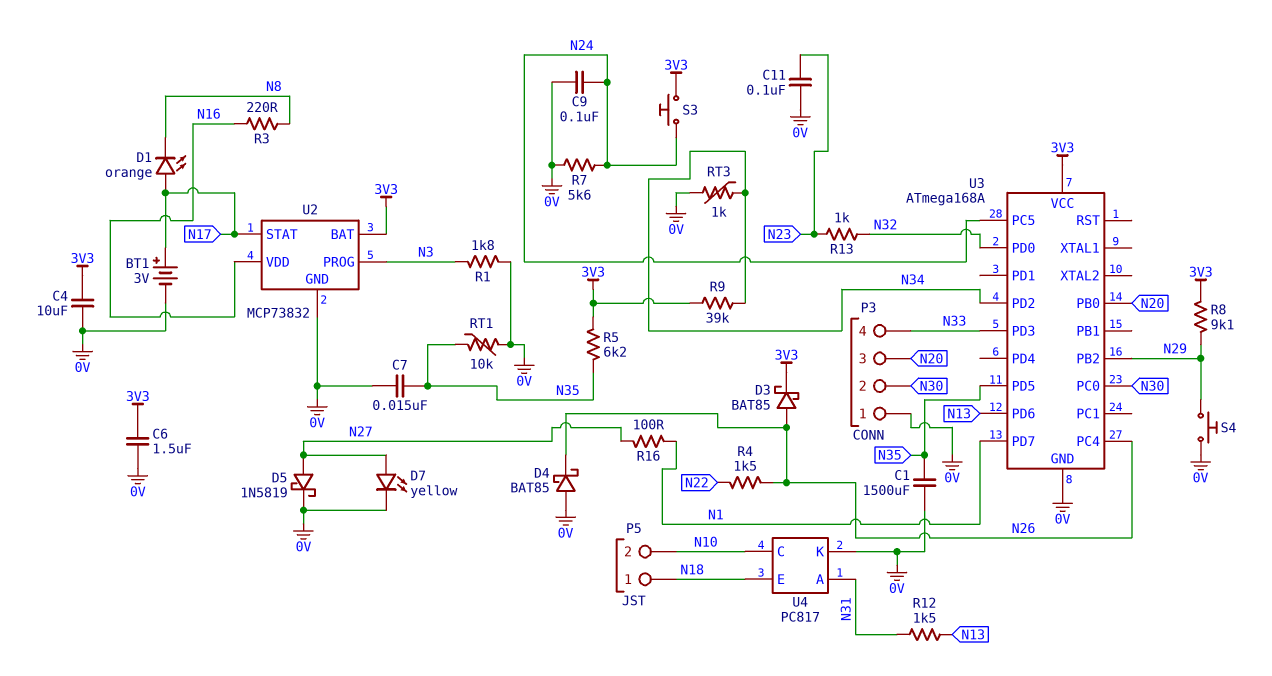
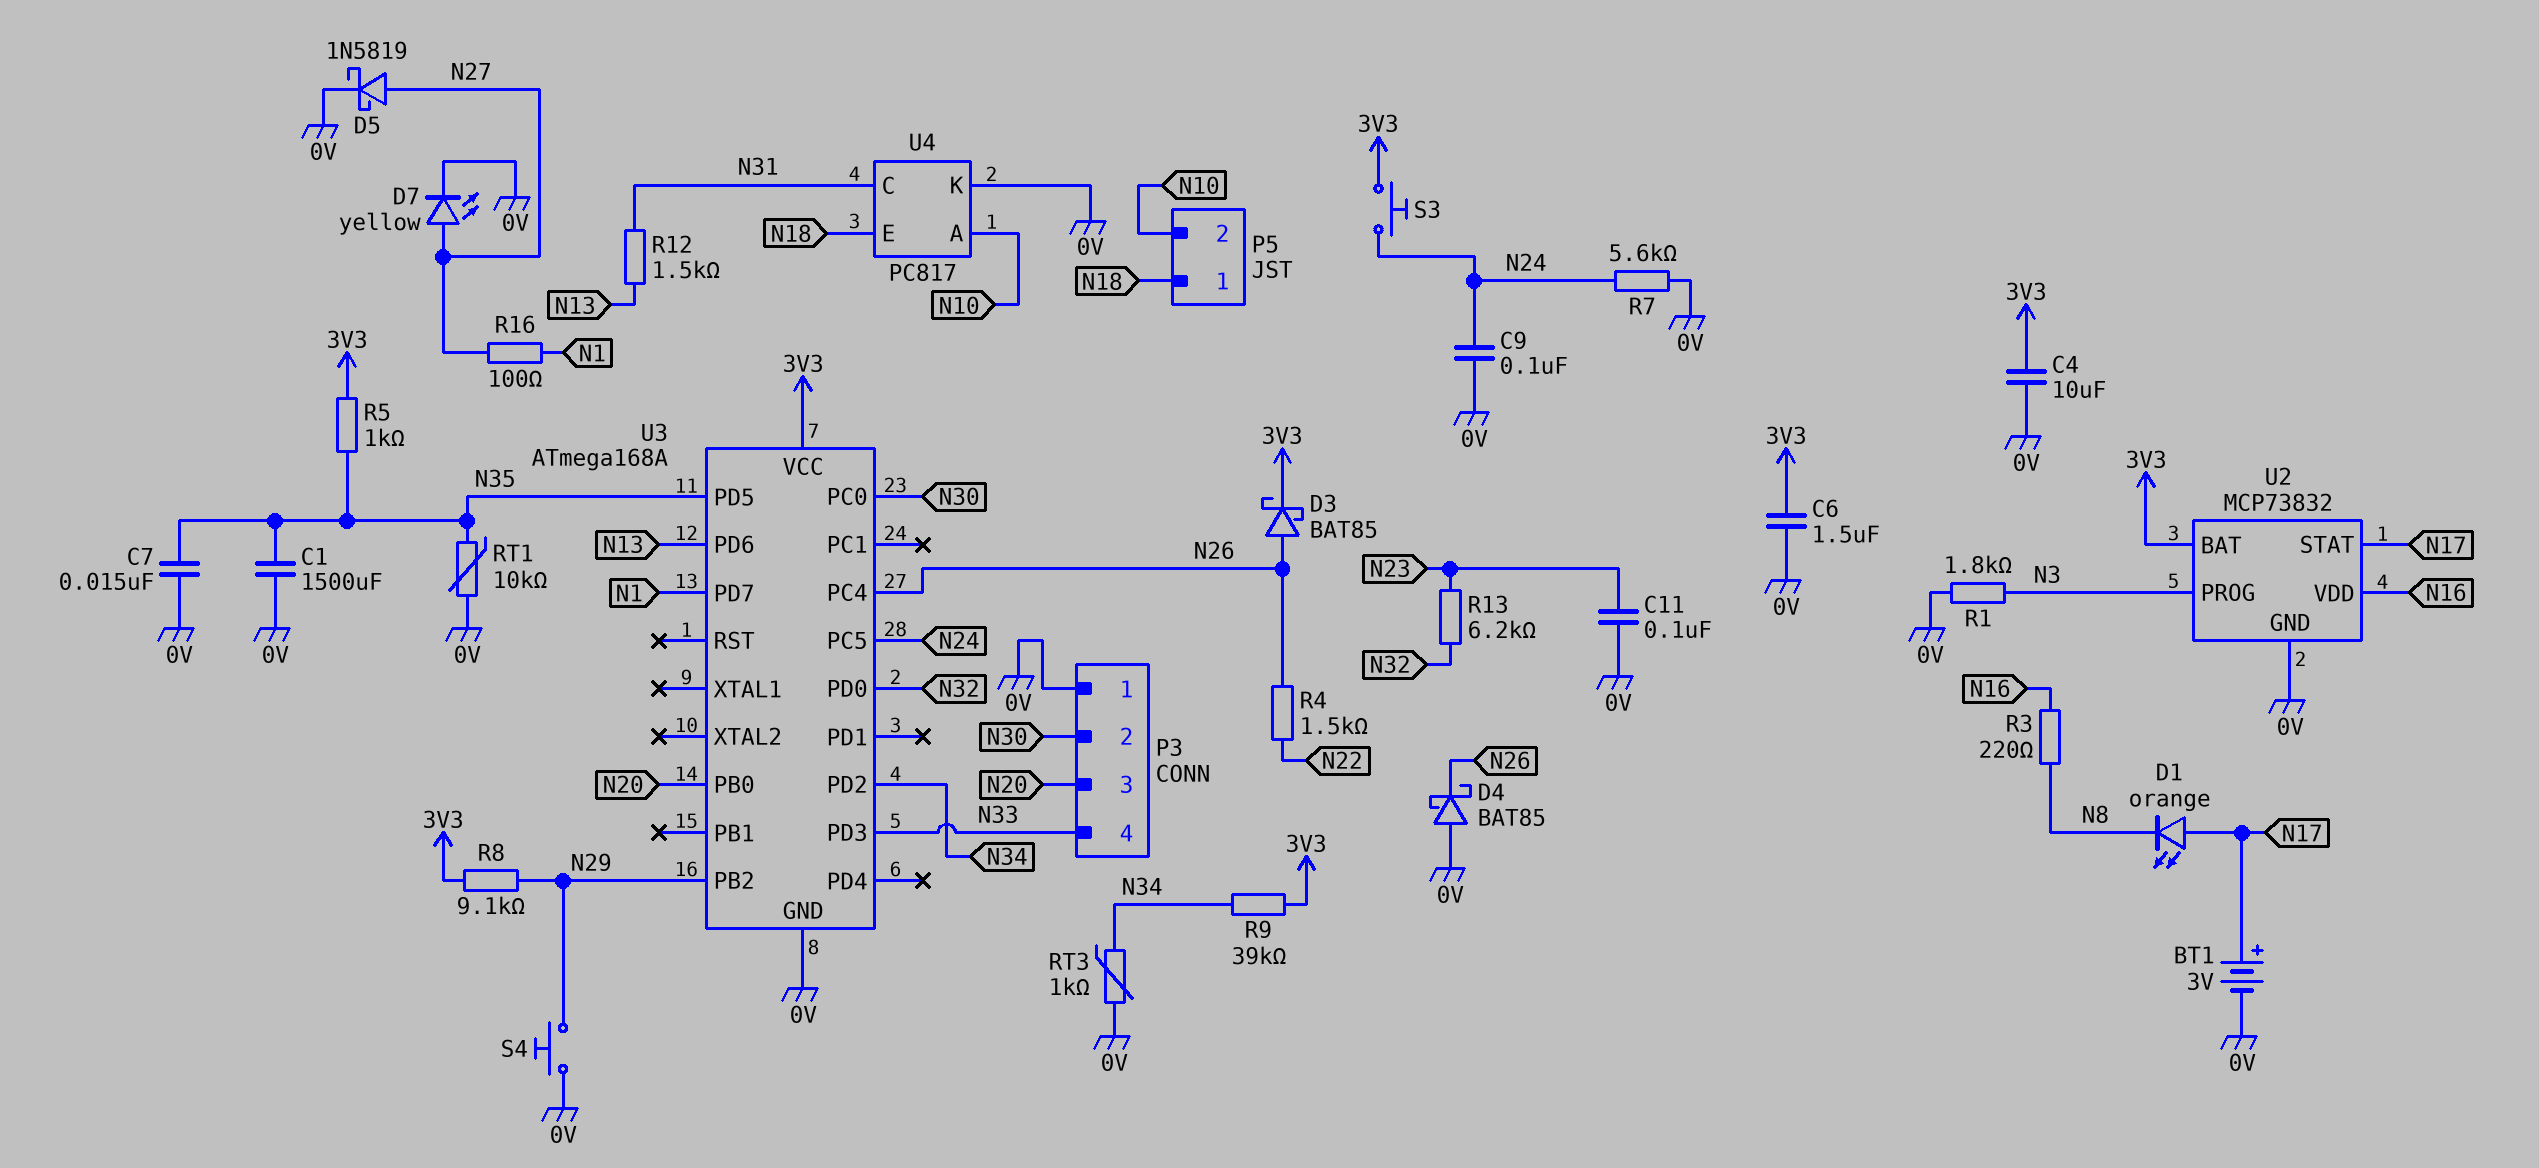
R5: 6.2k (3V3, N35) -> 1k (3V3, N35)
R13: 1k (N23, N32) -> 6.2k (N23, N32)
U4 pin A: N31 -> N10
U4 pin C: N10 -> N31

